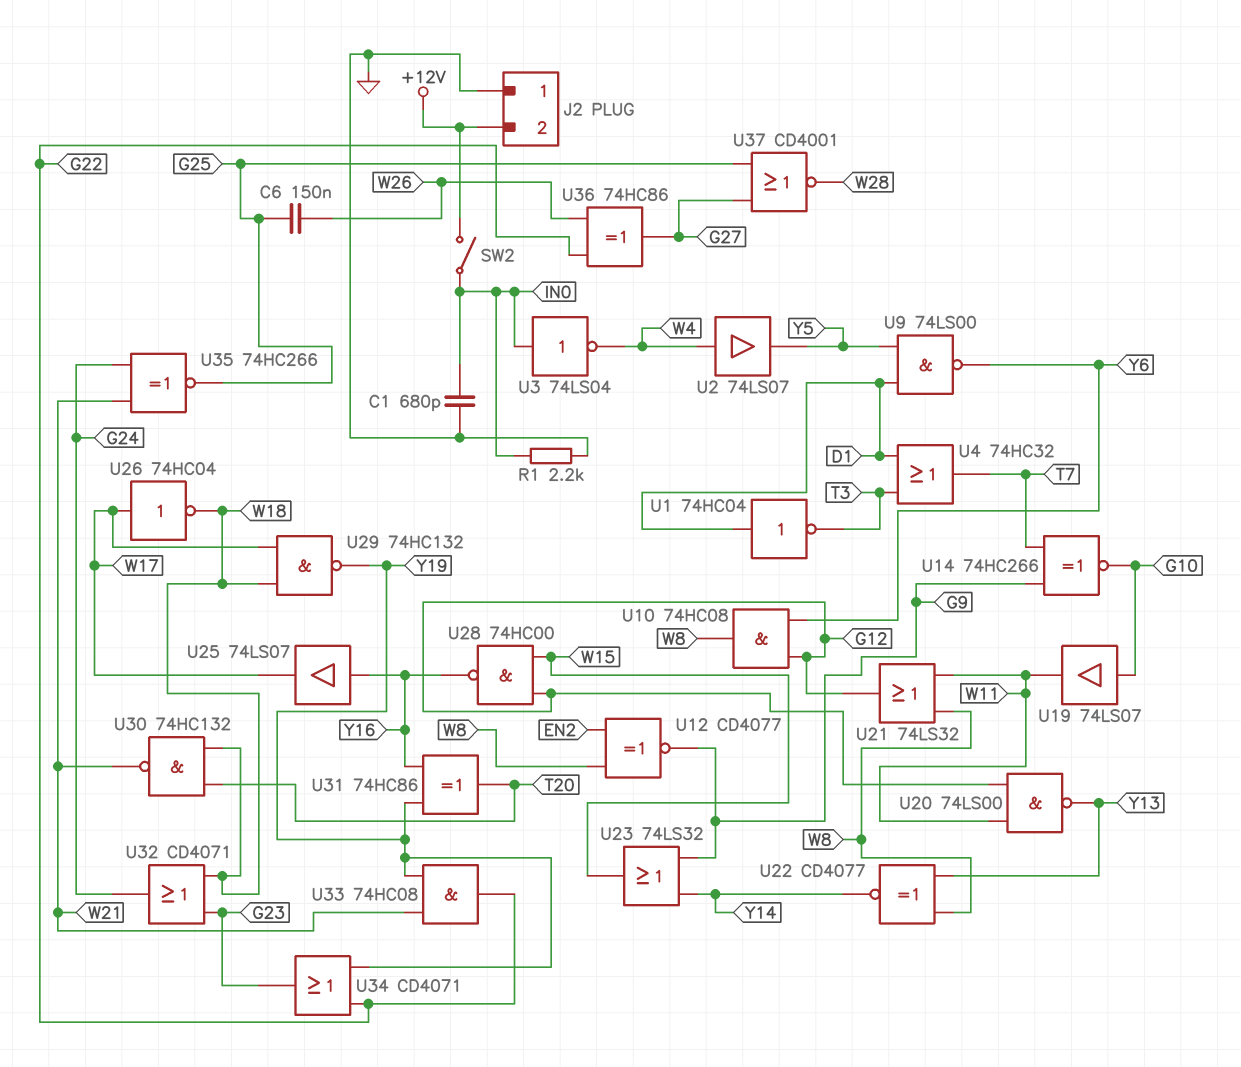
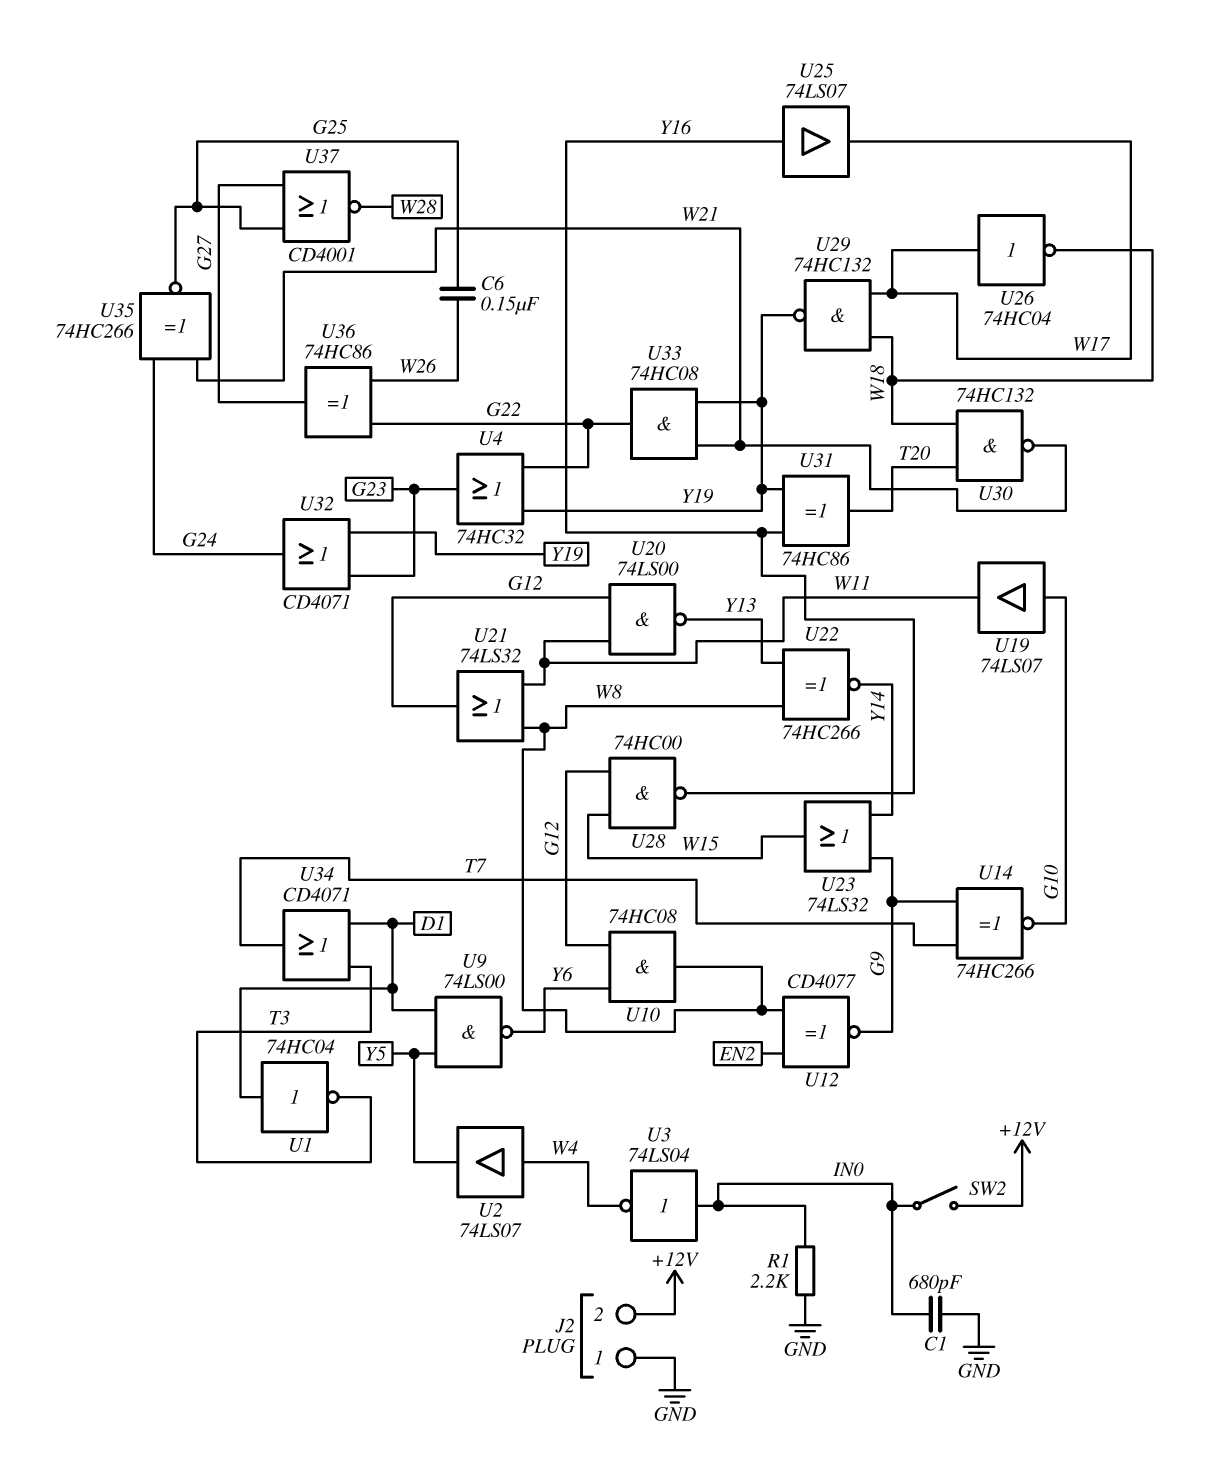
U4: OR 74HC32 (in D1, in T3, out T7) -> OR 74HC32 (in G22, in Y19, out G23)
U22: XNOR CD4077 (in W8, in Y13, out Y14) -> XNOR 74HC266 (in W8, in Y13, out Y14)
U32: OR CD4071 (in G23, in W18, out G24) -> OR CD4071 (in G23, in Y19, out G24)
U34: OR CD4071 (in G22, in Y19, out G23) -> OR CD4071 (in D1, in T3, out T7)

